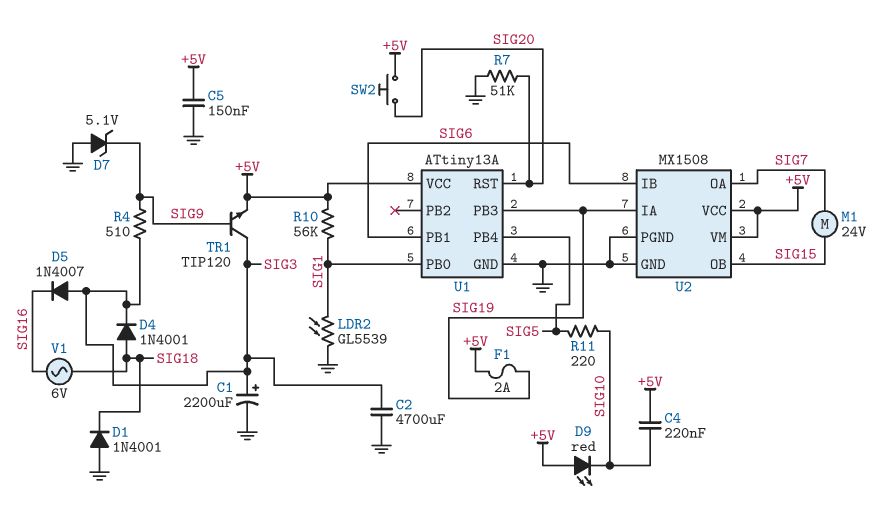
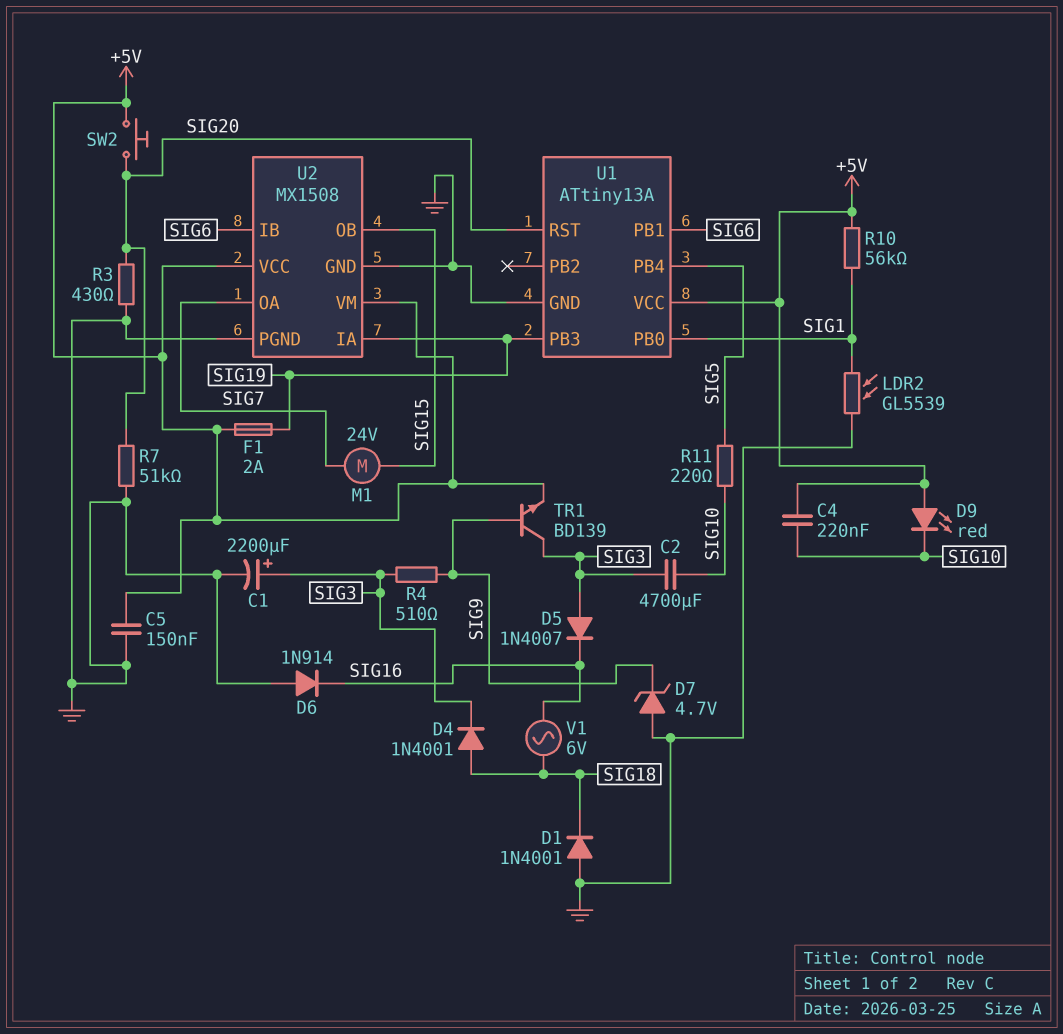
C2: 4700uF (GND, SIG3) -> 4700uF (SIG3, SIG10)
D6: none -> diode 1N914 (A GND, K SIG16)
D7: zener 5.1V (A GND, K SIG9) -> zener 4.7V (A GND, K SIG9)
R3: none -> 430 (GND, SIG20)
TR1: NPN TIP120 (B SIG9, C SIG3, E +5V) -> NPN BD139 (B SIG9, C SIG3, E +5V)

